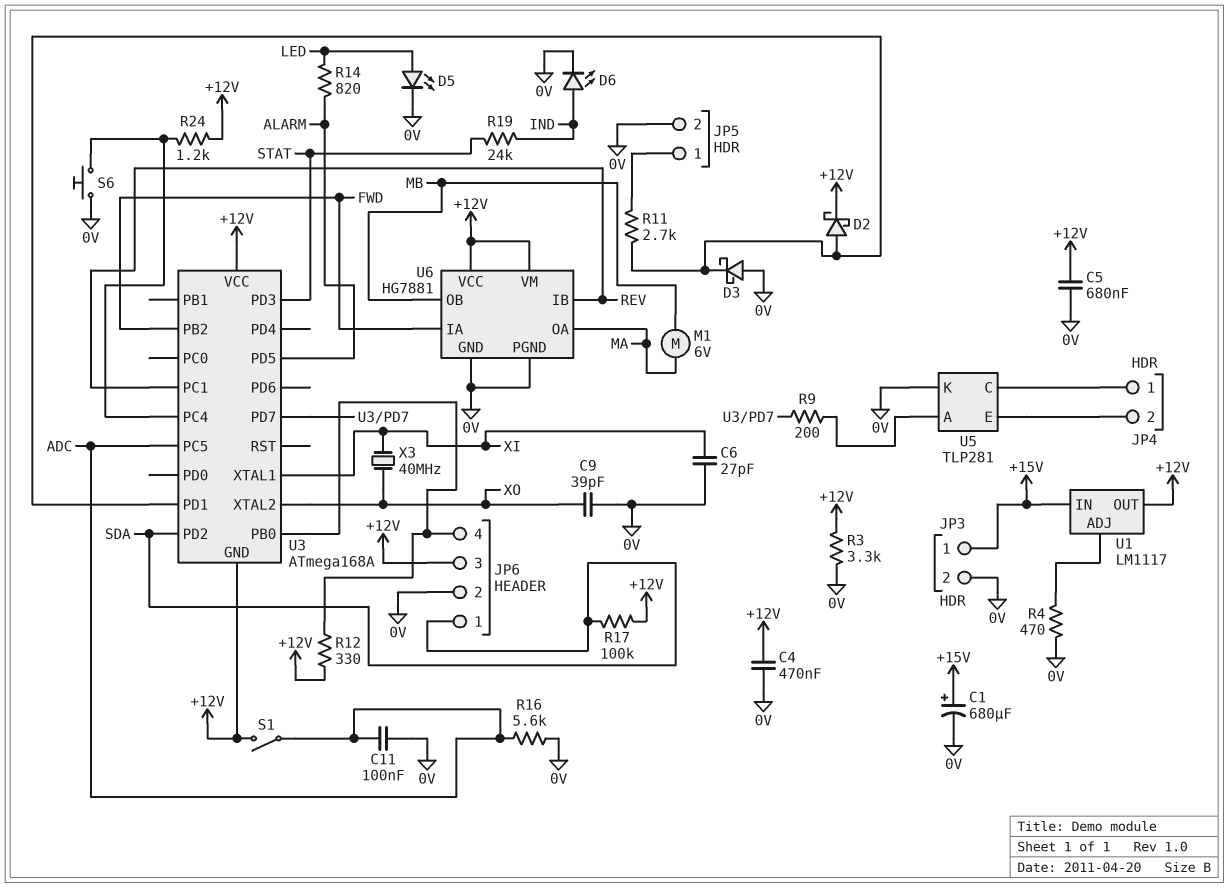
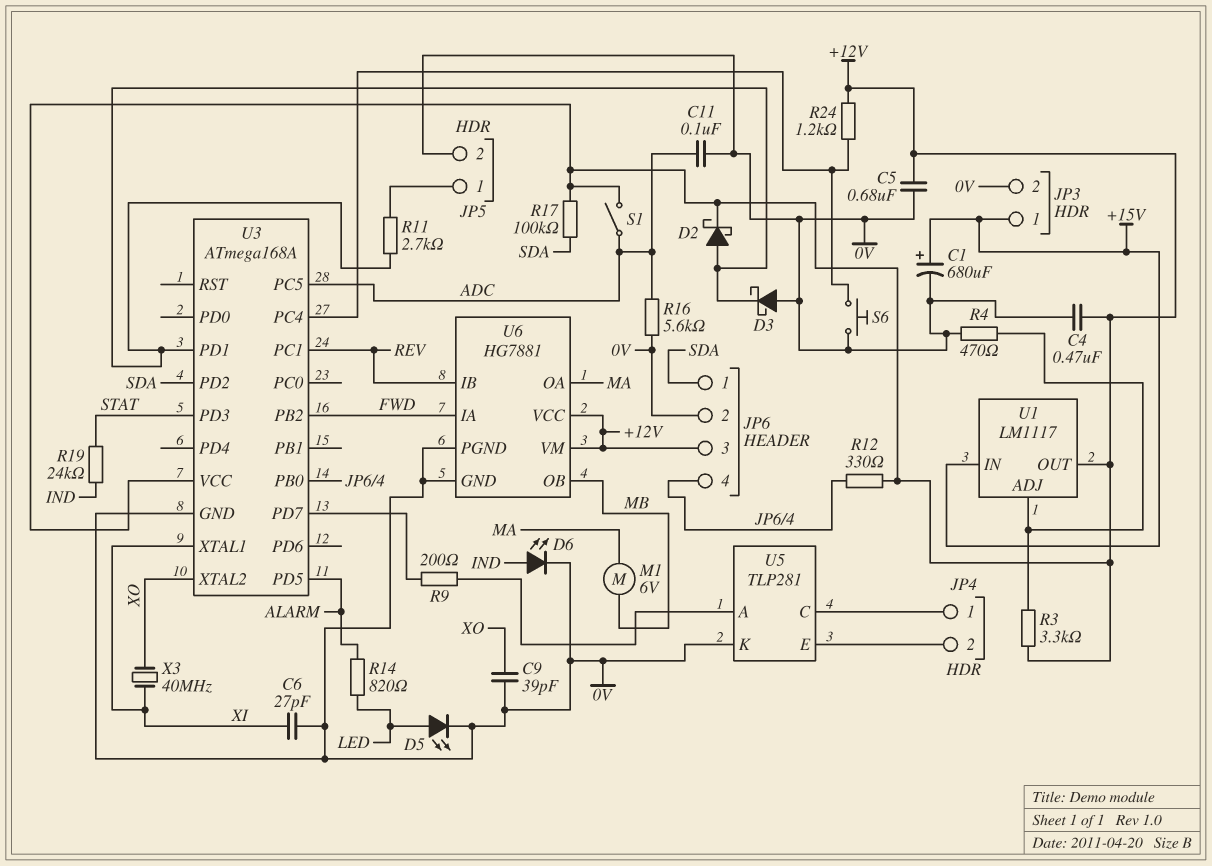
R3: 3.3k (+12V, 0V) -> 3.3k (+12V, U1/ADJ)
U3 pin GND: +12V -> 0V

